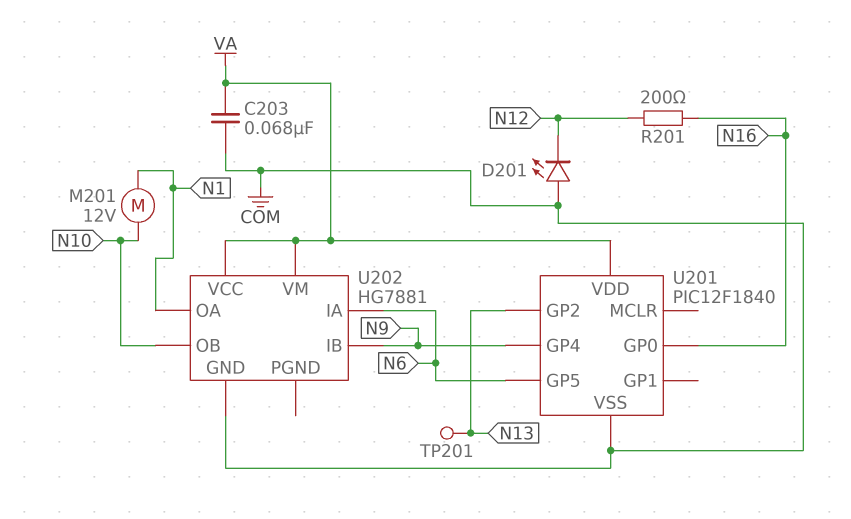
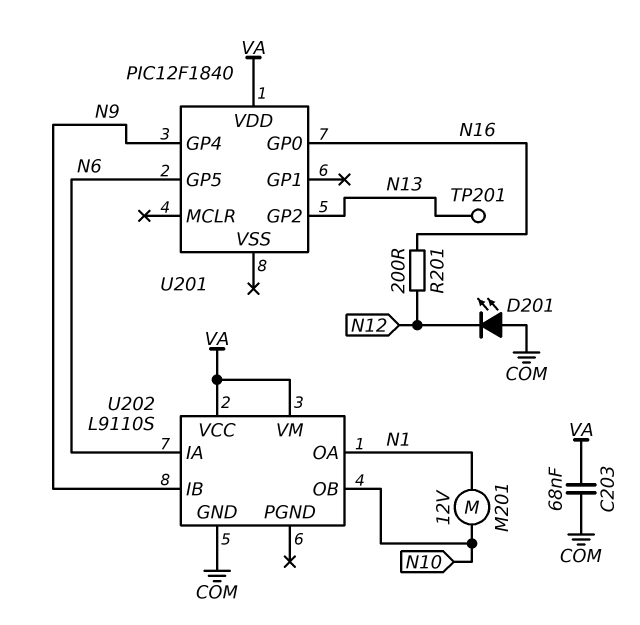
U201 pin VSS: COM -> none
U202: HG7881 -> L9110S

